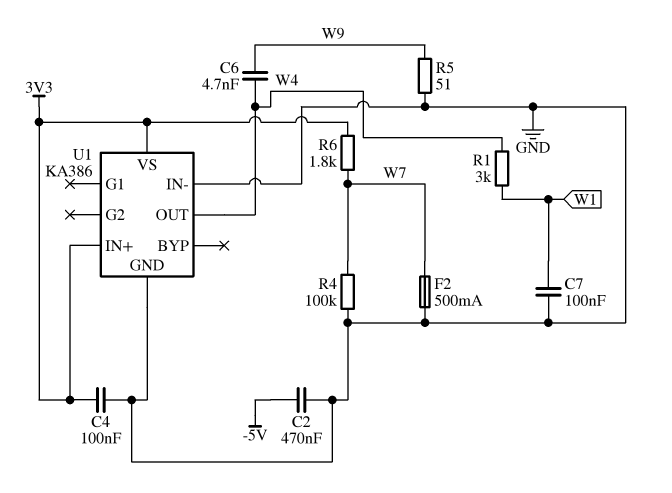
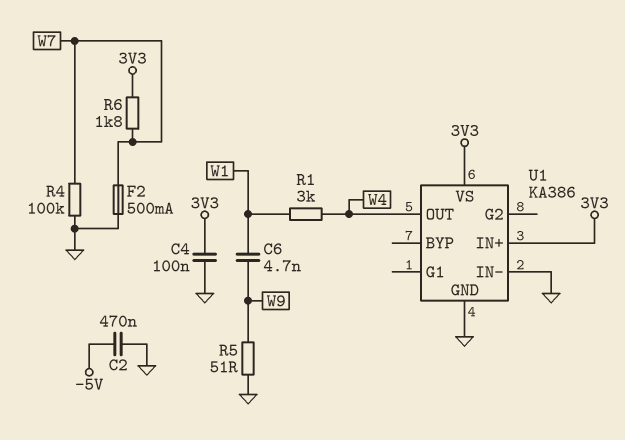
C6: 4.7nF (W4, W9) -> 4.7nF (W1, W9)
C7: 100nF (GND, W1) -> none

